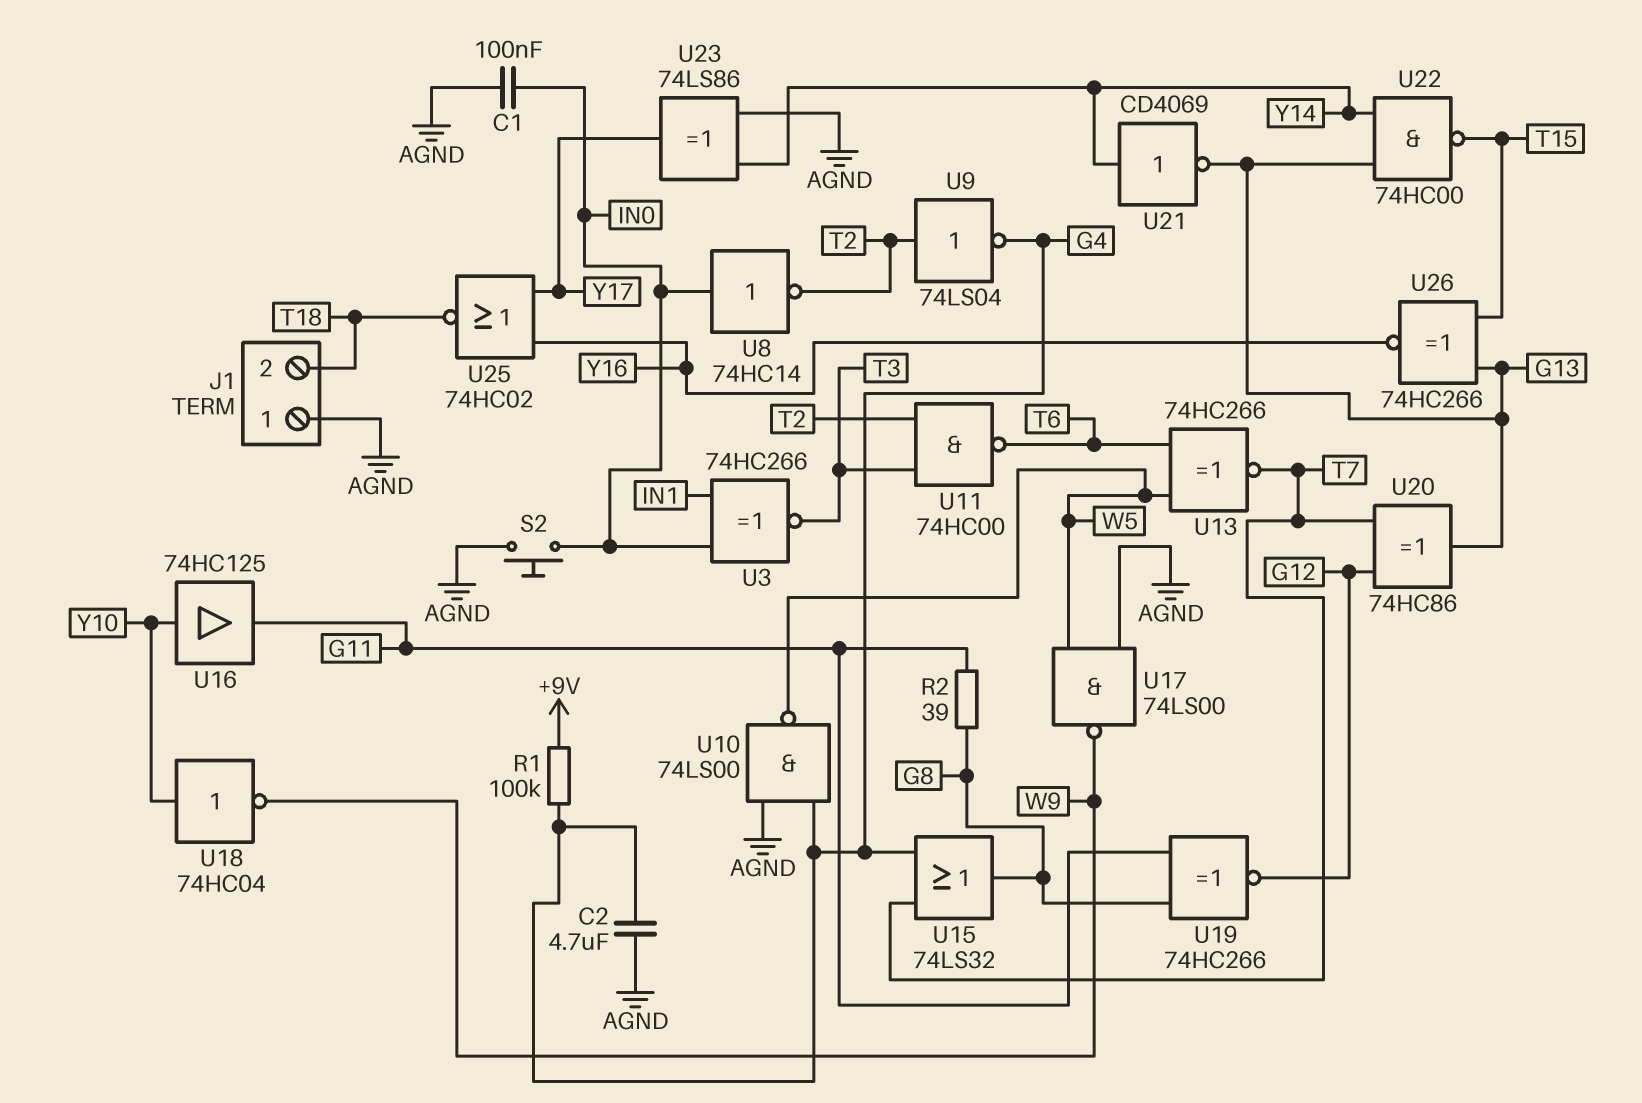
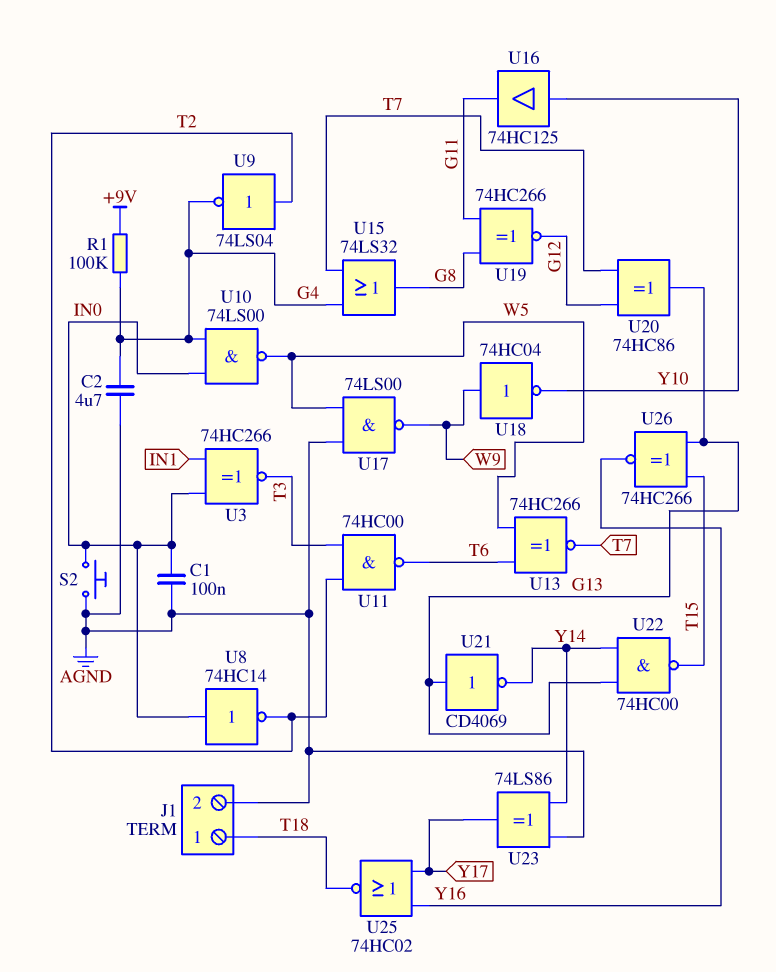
J1 pin 1: AGND -> T18
J1 pin 2: T18 -> AGND
R2: 39 (G8, G11) -> none
U10: NAND 74LS00 (in AGND, in G4, out W5) -> NAND 74LS00 (in G4, in IN0, out W5)
U18: NOT 74HC04 (in Y10, out W9) -> NOT 74HC04 (in W9, out Y10)
U21: NOT CD4069 (in Y14, out G13) -> NOT CD4069 (in G13, out Y14)

